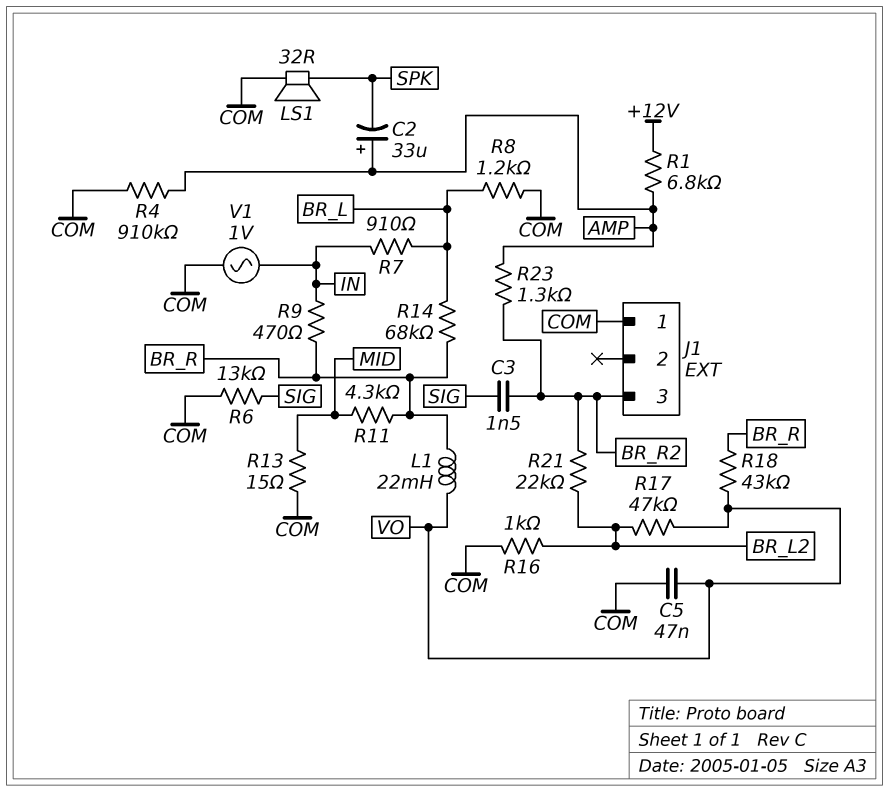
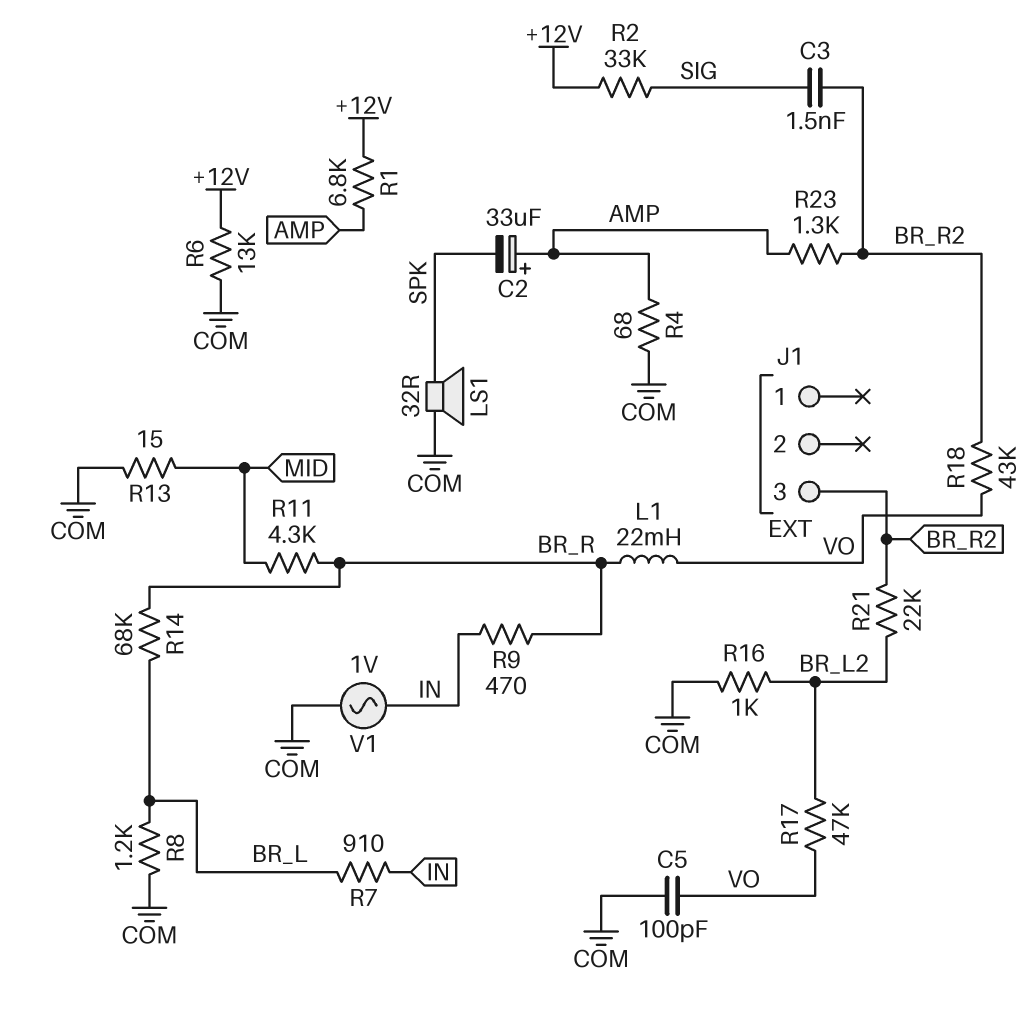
C5: 47nF (COM, VO) -> 100pF (COM, VO)
J1 pin 1: COM -> none
R2: none -> 33k (+12V, SIG)
R4: 910k (AMP, COM) -> 68 (AMP, COM)
R6: 13k (COM, SIG) -> 13k (+12V, COM)
R18: 43k (BR_R, VO) -> 43k (BR_R2, VO)

